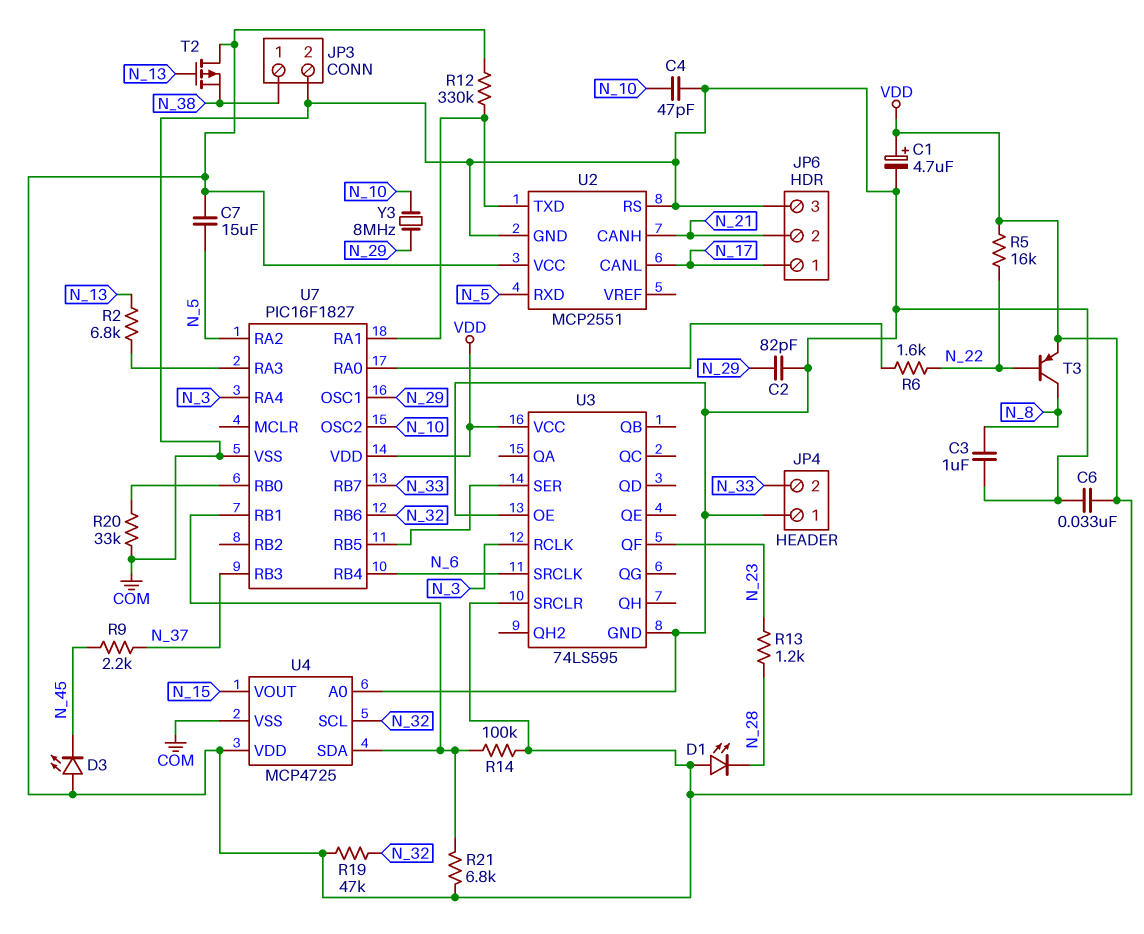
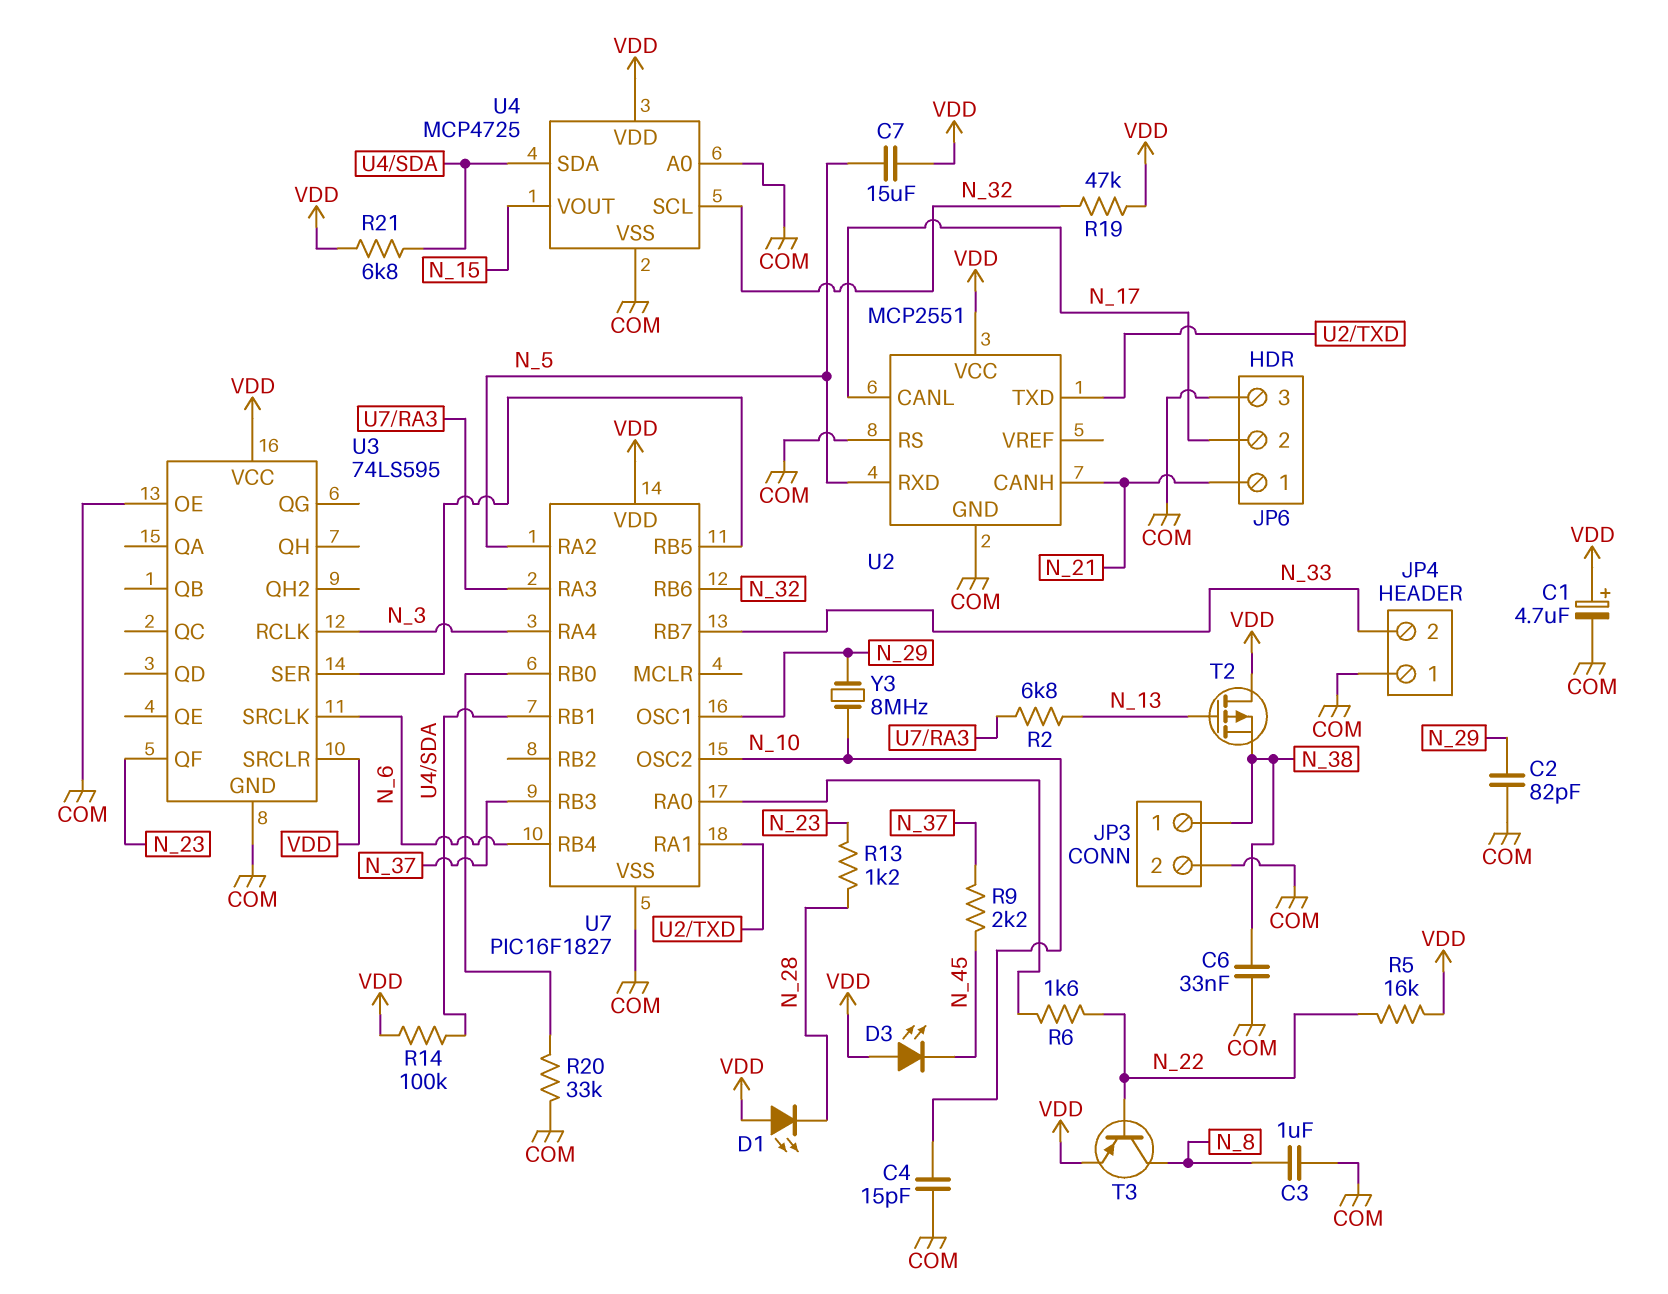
C4: 47pF (COM, N_10) -> 15pF (COM, N_10)
C6: 33nF (COM, VDD) -> 33nF (COM, N_38)
JP6 pin 1: N_17 -> N_21
JP6 pin 2: N_21 -> N_17
R12: 330k (U2/TXD, VDD) -> none

